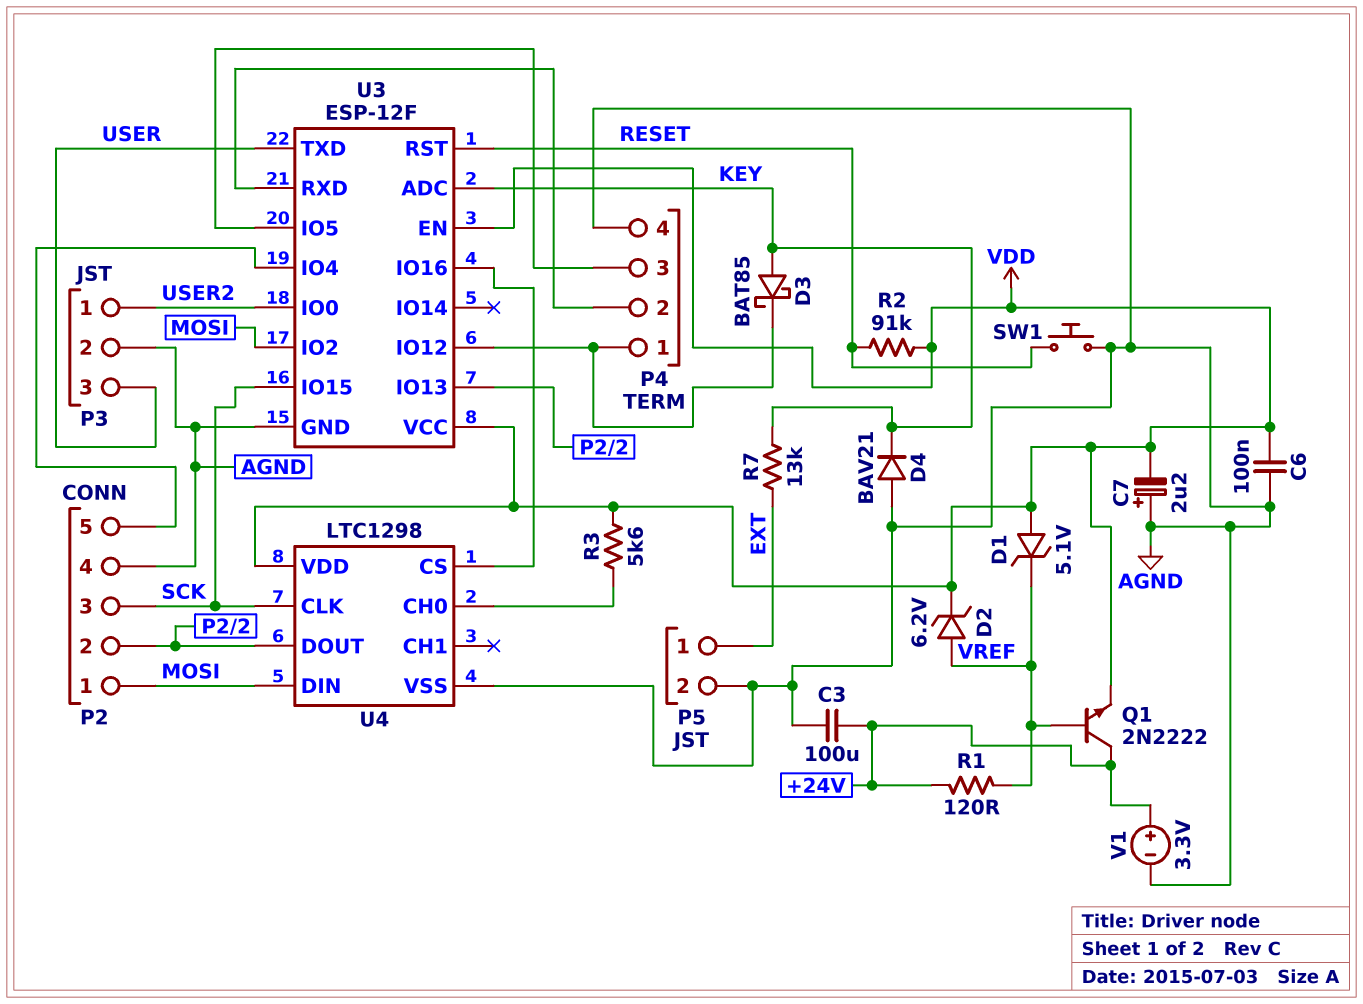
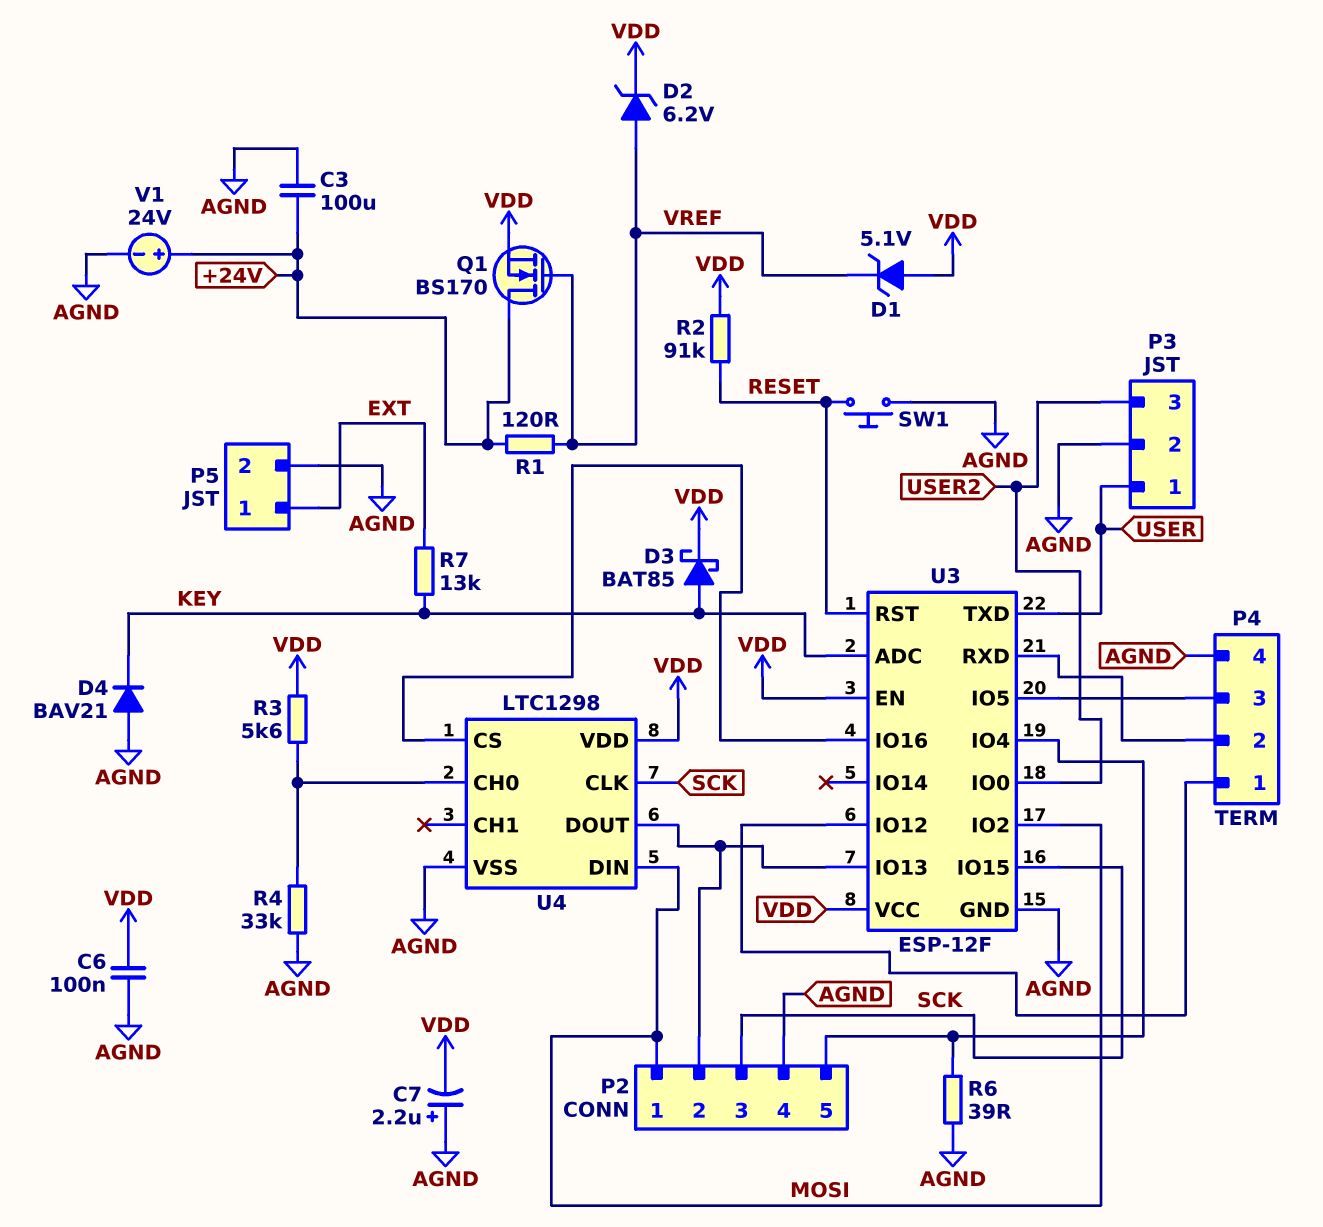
D3: schottky BAT85 (A KEY, K P4/1) -> schottky BAT85 (A KEY, K VDD)
P3 pin 1: USER2 -> USER
P3 pin 3: USER -> USER2
Q1: NPN 2N2222 (B VREF, C +24V, E VDD) -> NMOS BS170 (G VREF, D +24V, S VDD)
R4: none -> 33k (AGND, U4/CH0)
R6: none -> 39 (AGND, P2/5)
V1: 3.3V (plus +24V, minus AGND) -> 24V (plus +24V, minus AGND)

